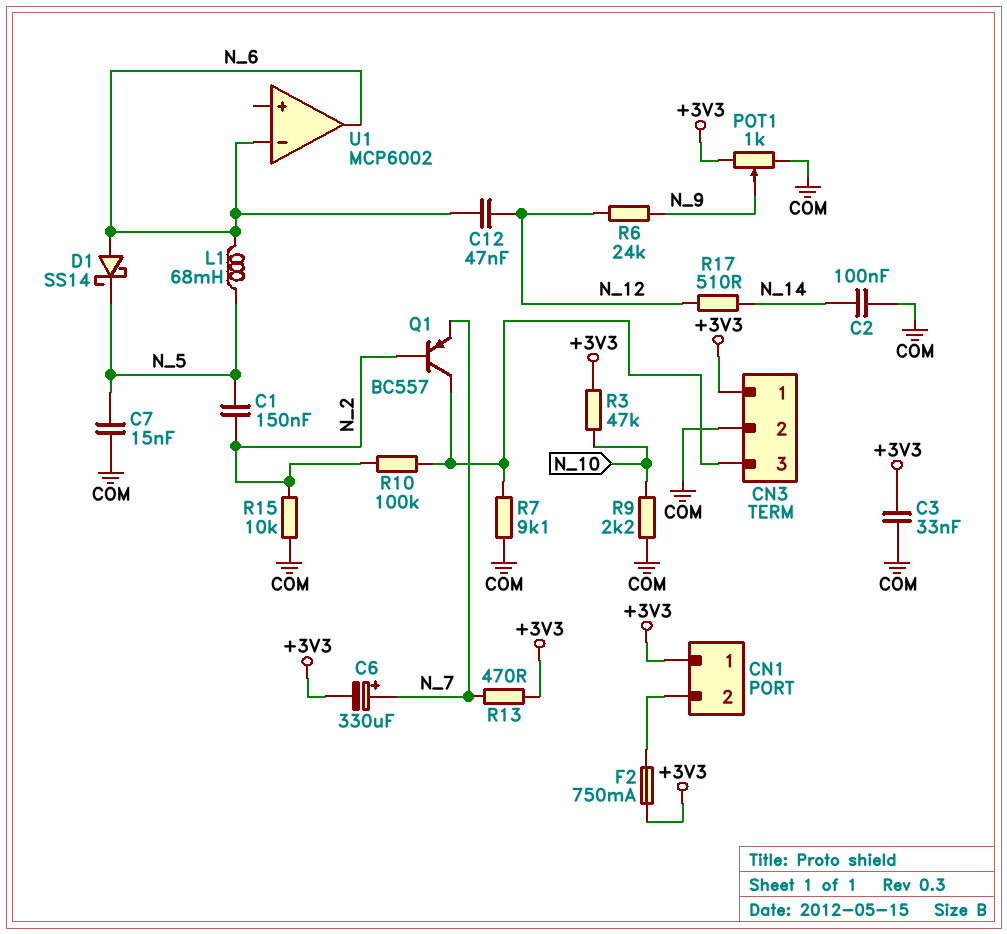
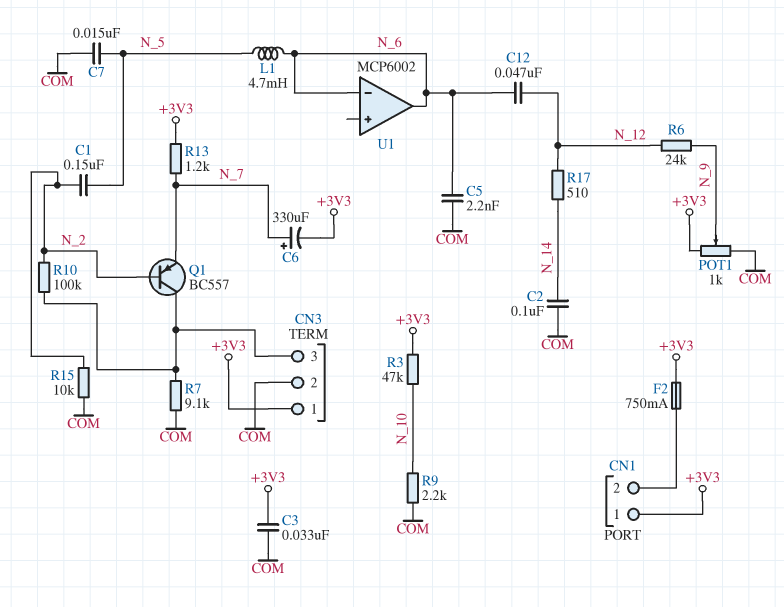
C5: none -> 2.2nF (COM, N_6)
D1: schottky SS14 (A N_6, K N_5) -> none
L1: 68mH (N_5, N_6) -> 4.7mH (N_5, N_6)
R13: 470 (+3V3, N_7) -> 1.2k (+3V3, N_7)

